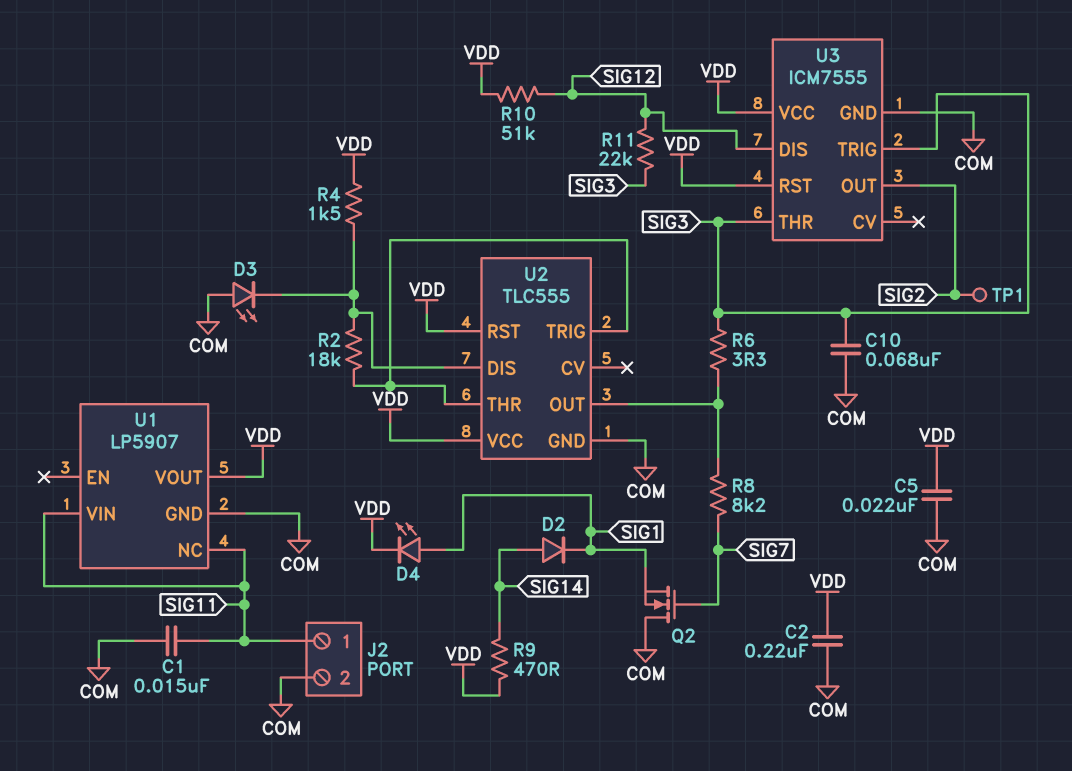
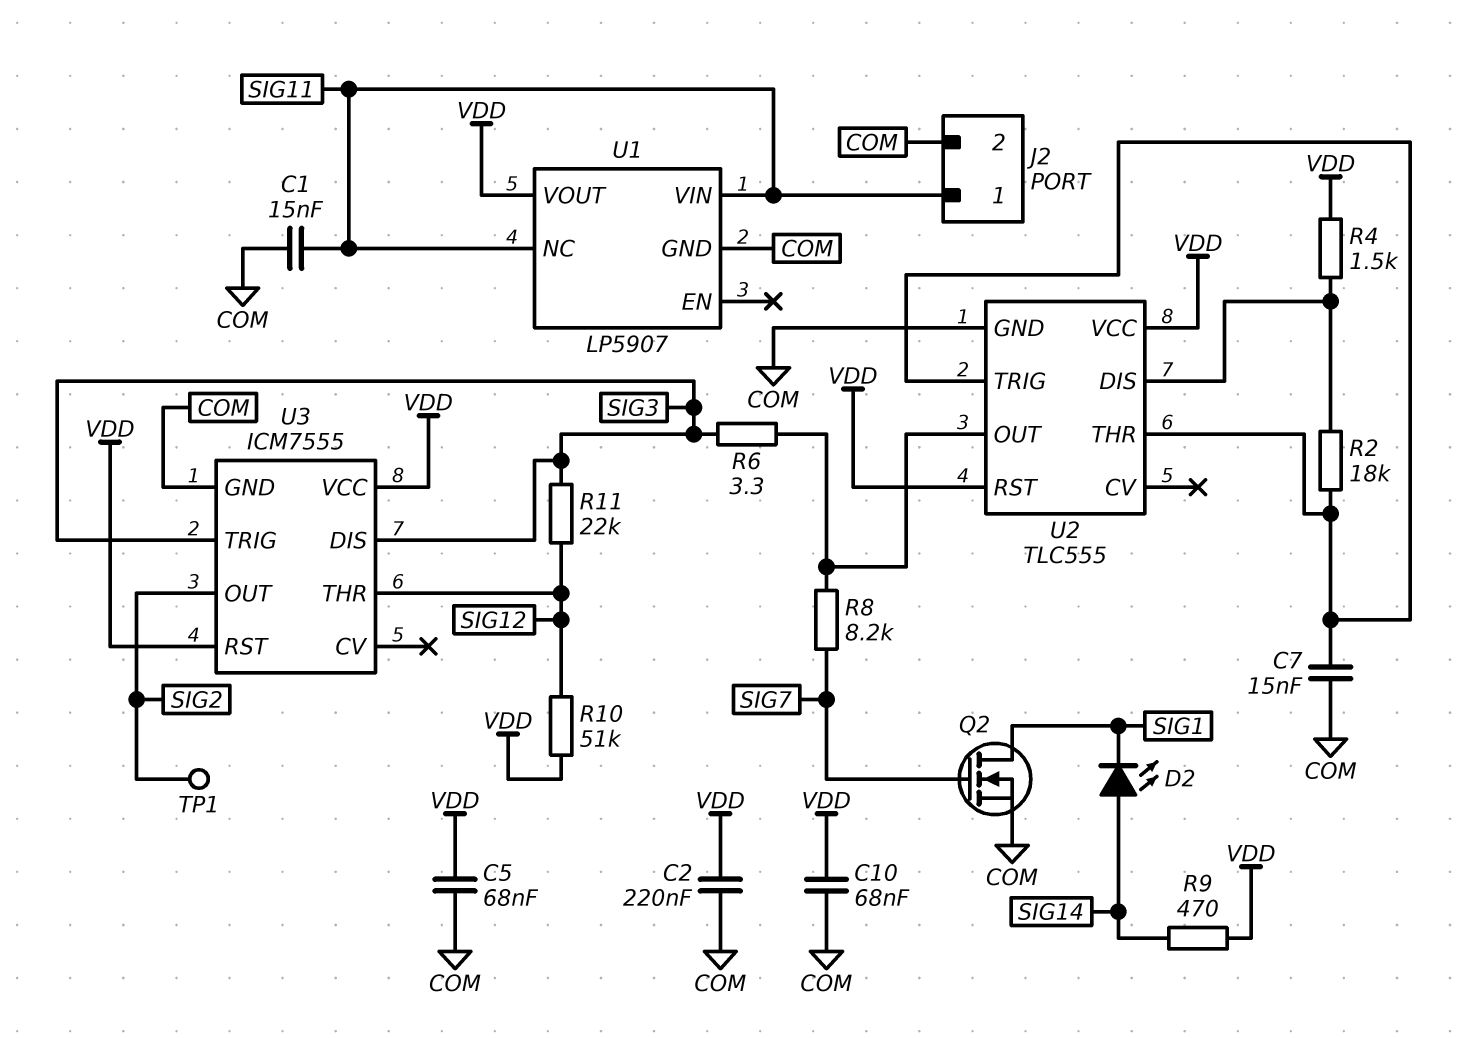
C5: 22nF (COM, VDD) -> 68nF (COM, VDD)
C7: none -> 15nF (COM, U2/THR)
C10: 68nF (COM, SIG3) -> 68nF (COM, VDD)
D2: diode (A SIG14, K SIG1) -> LED (A SIG14, K SIG1)
D3: LED (A COM, K U2/DIS) -> none
D4: LED (A SIG1, K VDD) -> none
Q2: NMOS (G SIG7, D COM, S SIG1) -> NMOS (G SIG7, D SIG1, S COM)
U3 pin DIS: SIG12 -> SIG3
U3 pin THR: SIG3 -> SIG12

